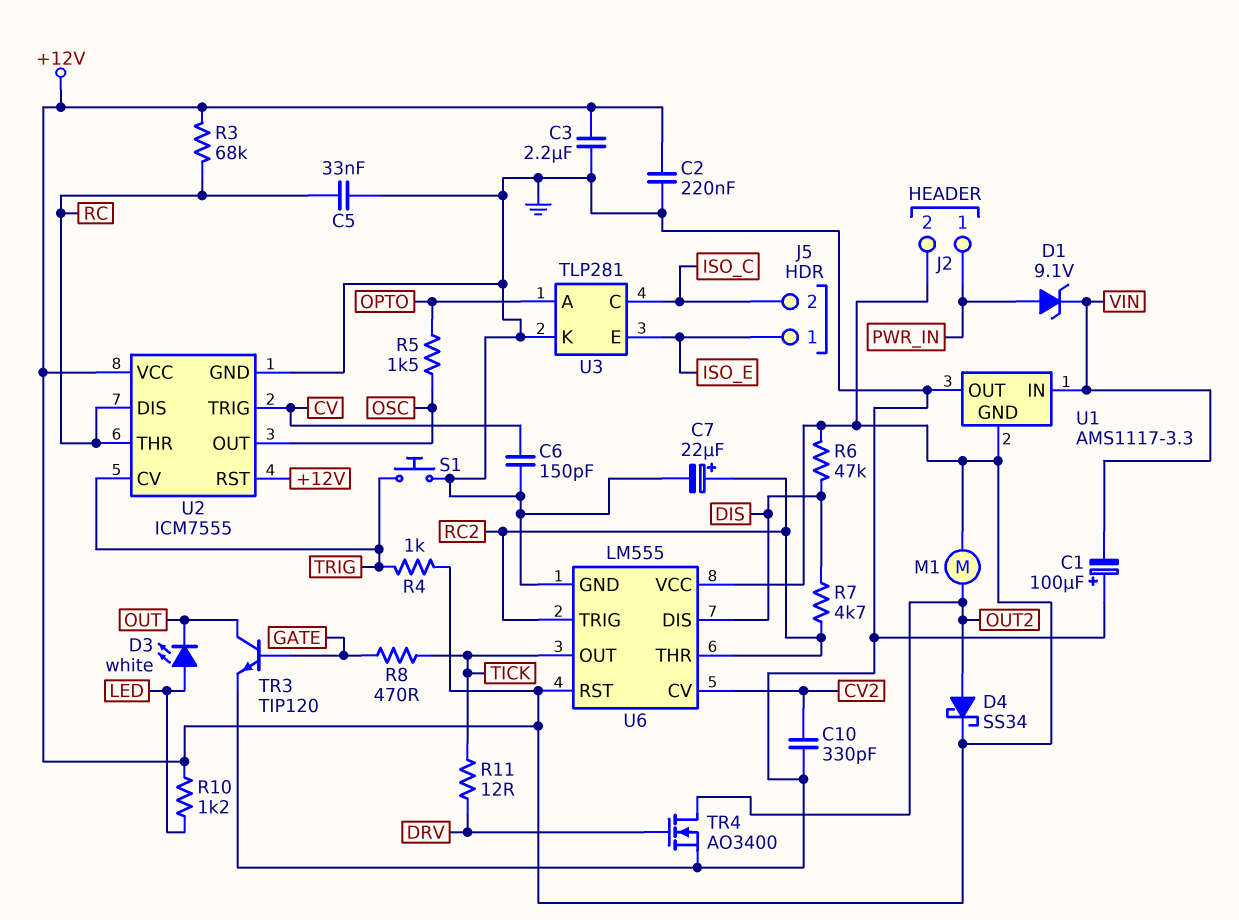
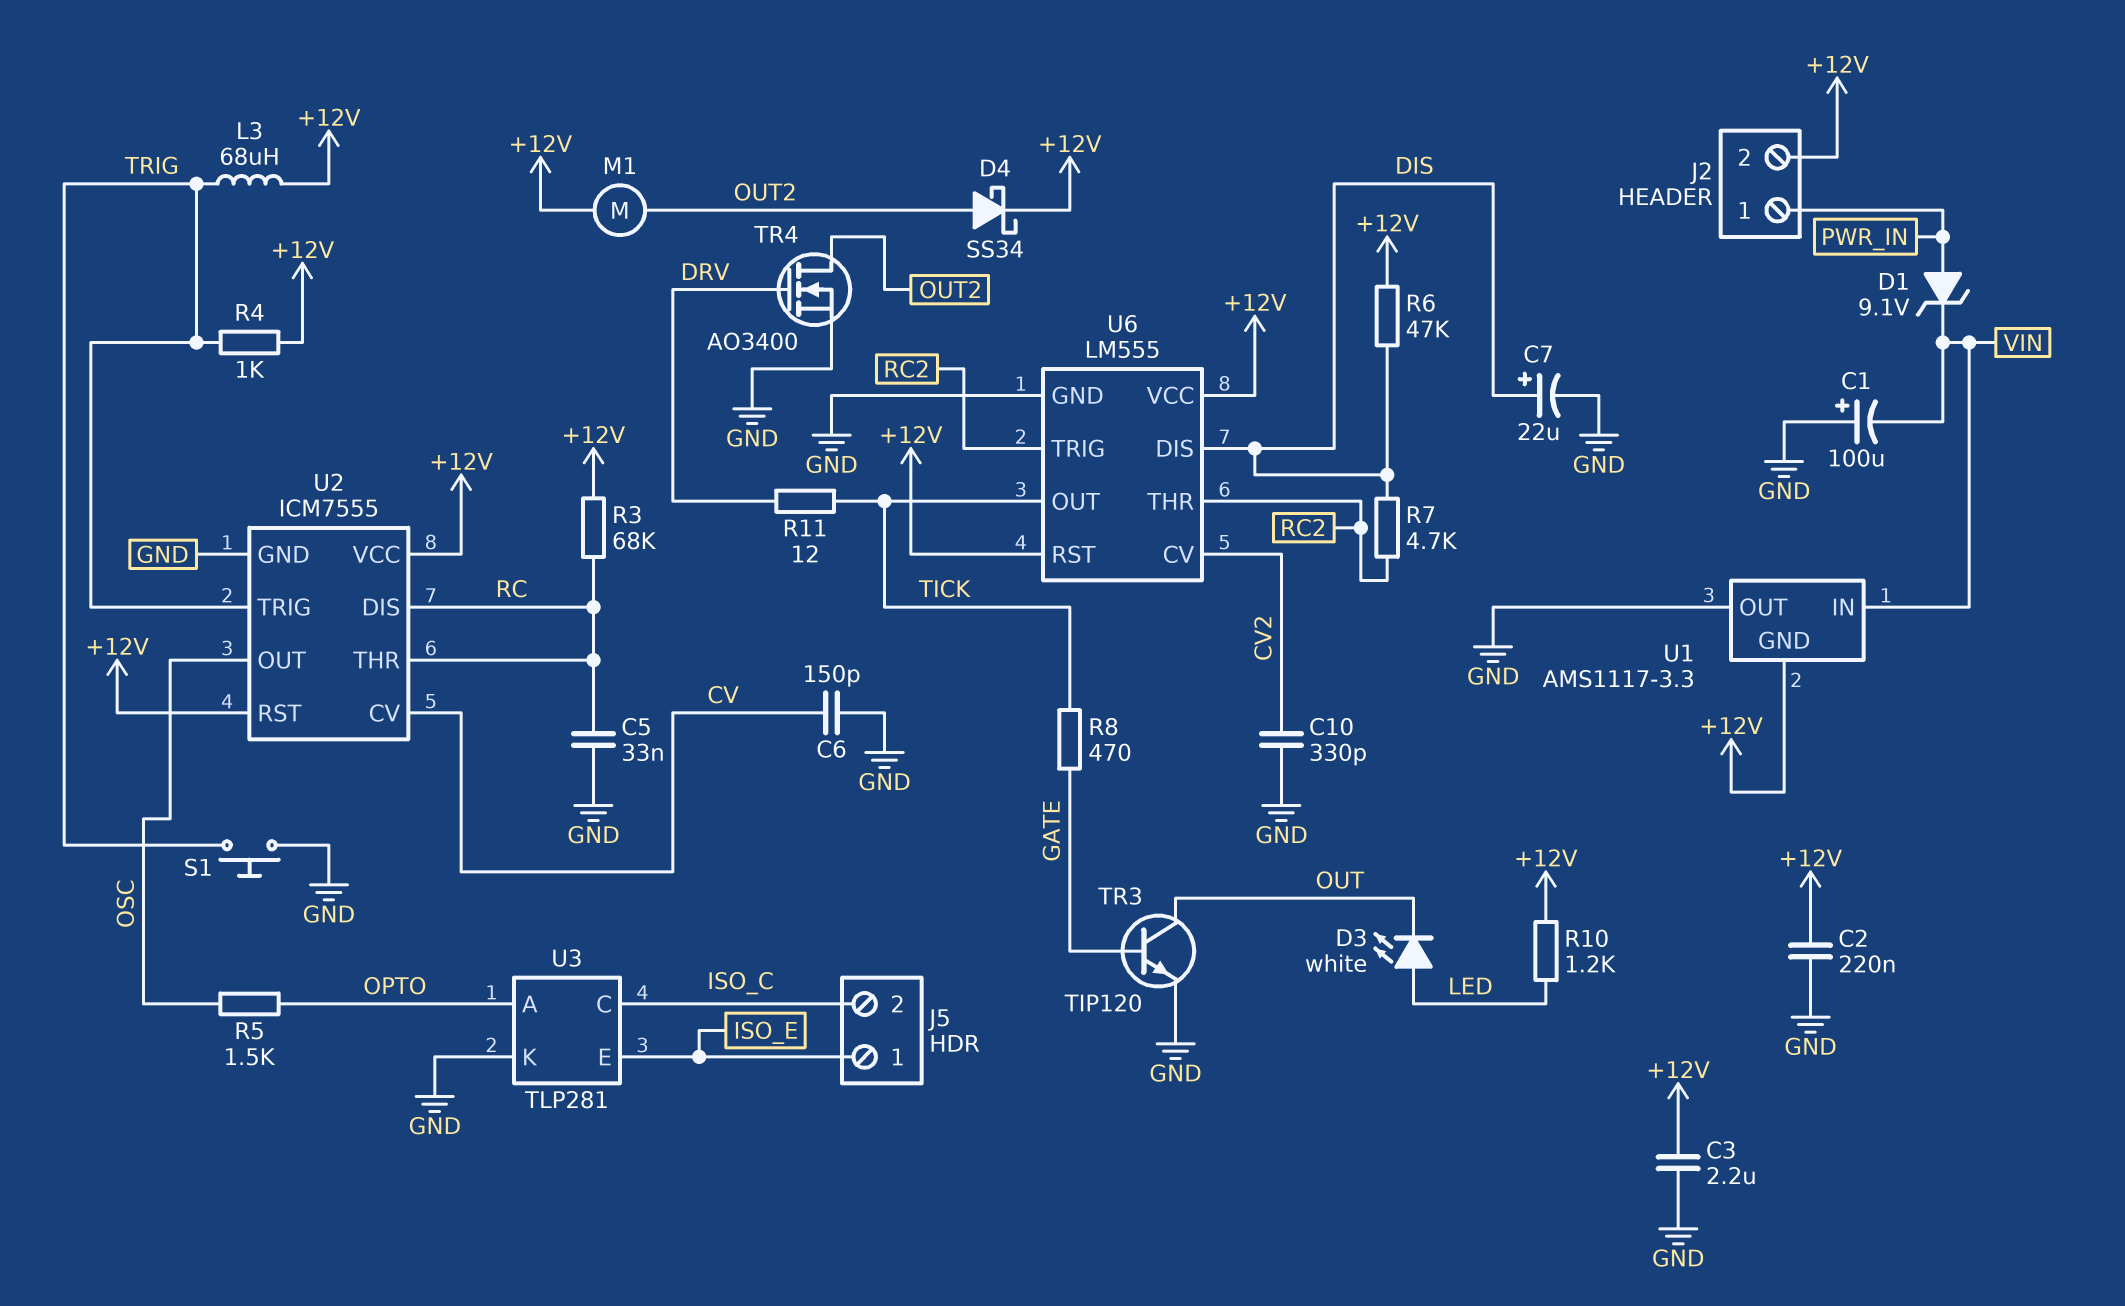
C7: 22uF (plus RC2, minus GND) -> 22uF (plus DIS, minus GND)
L3: none -> 68uH (+12V, TRIG)
U2 pin CV: TRIG -> CV
U2 pin TRIG: CV -> TRIG

